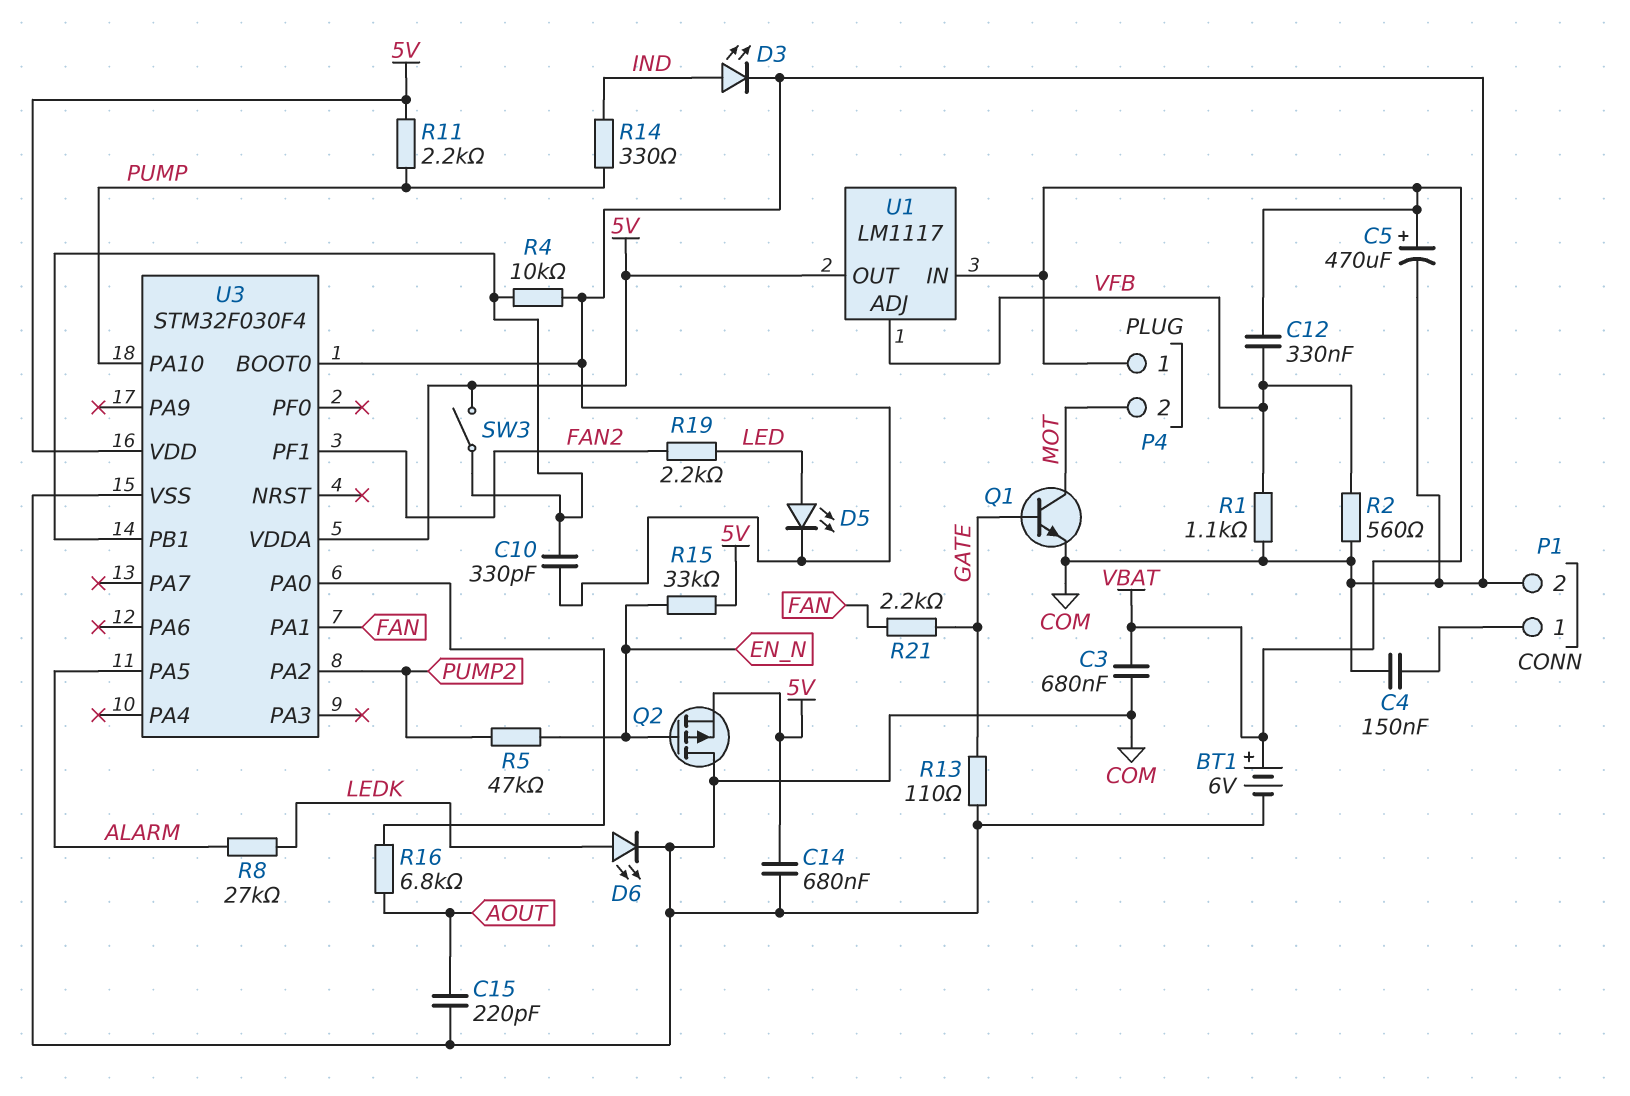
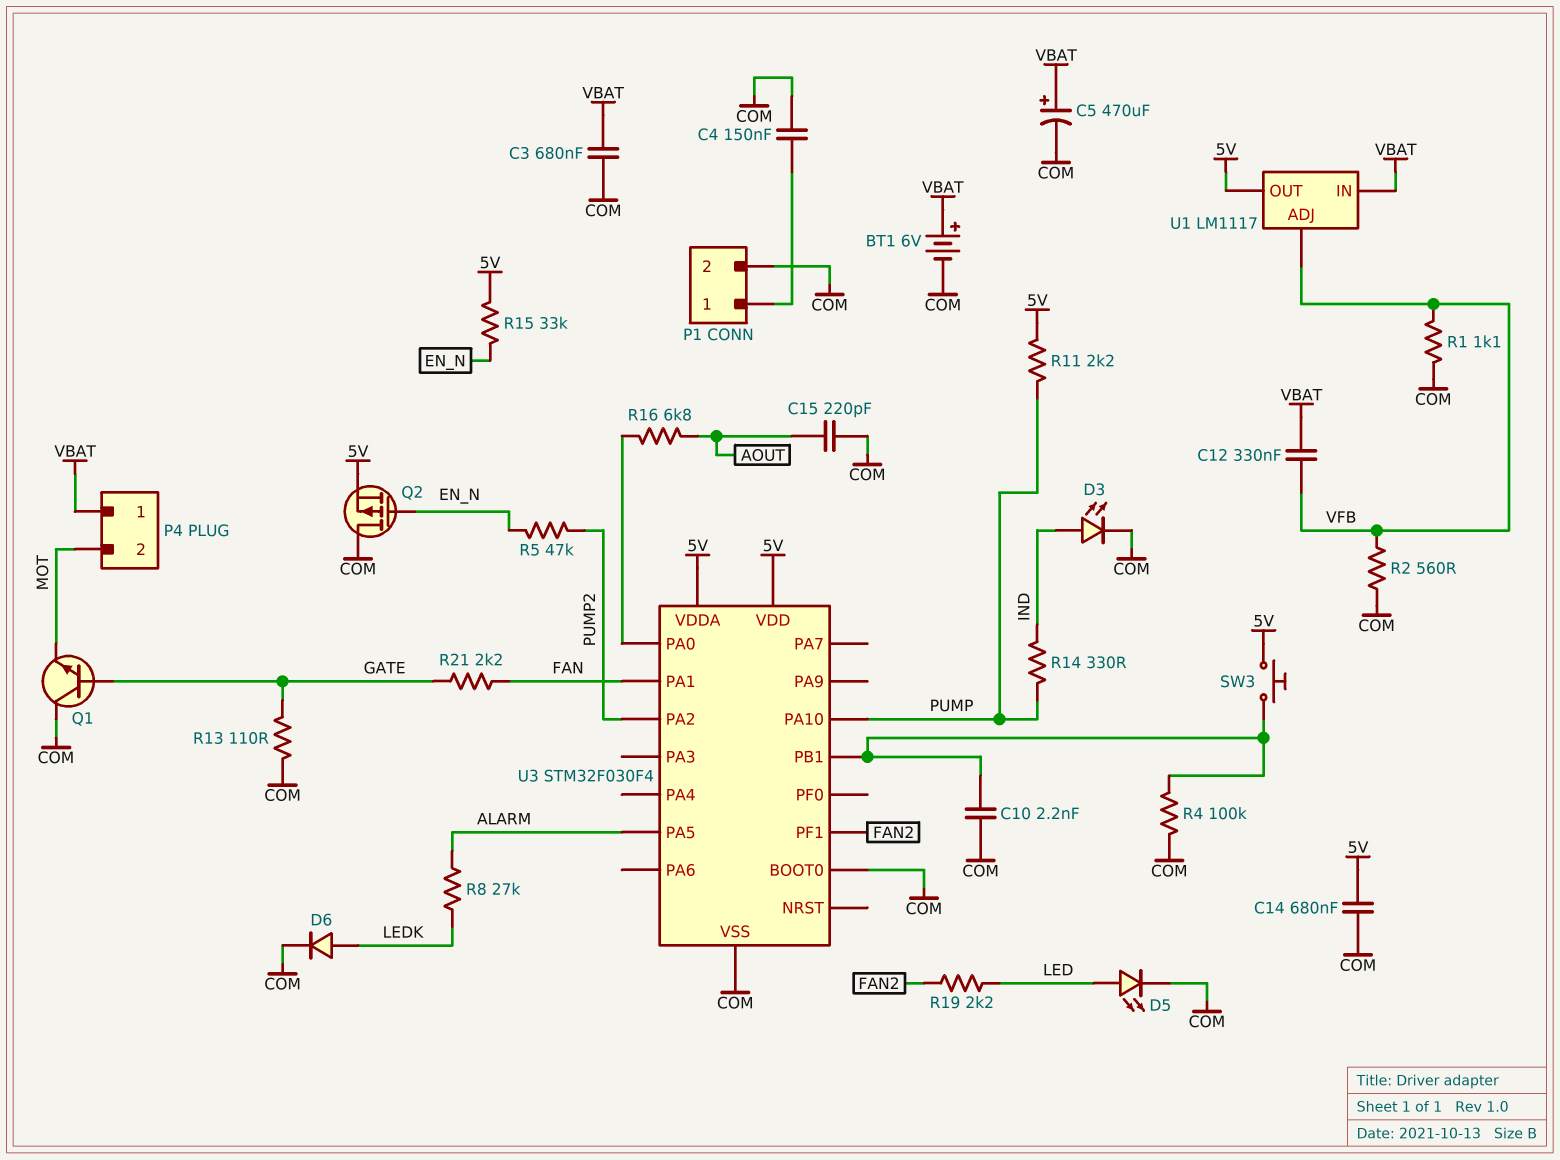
C10: 330pF (COM, U3/PB1) -> 2.2nF (COM, U3/PB1)
D6: LED (A LEDK, K COM) -> diode (A LEDK, K COM)
Q1: NPN (B GATE, C MOT, E COM) -> NPN (B GATE, C COM, E MOT)
R4: 10k (COM, U3/PB1) -> 100k (COM, U3/PB1)
SW3: switch (5V, U3/PB1) -> button (5V, U3/PB1)

